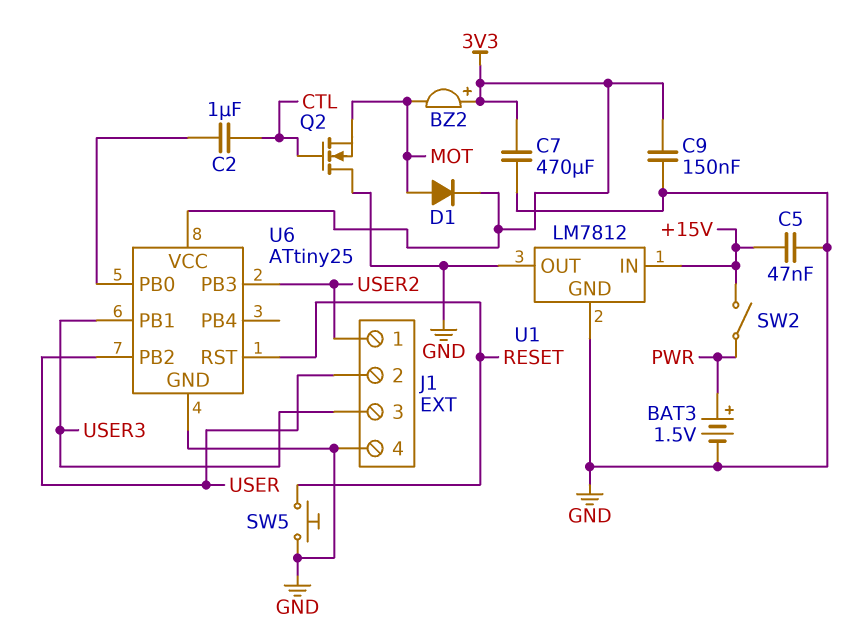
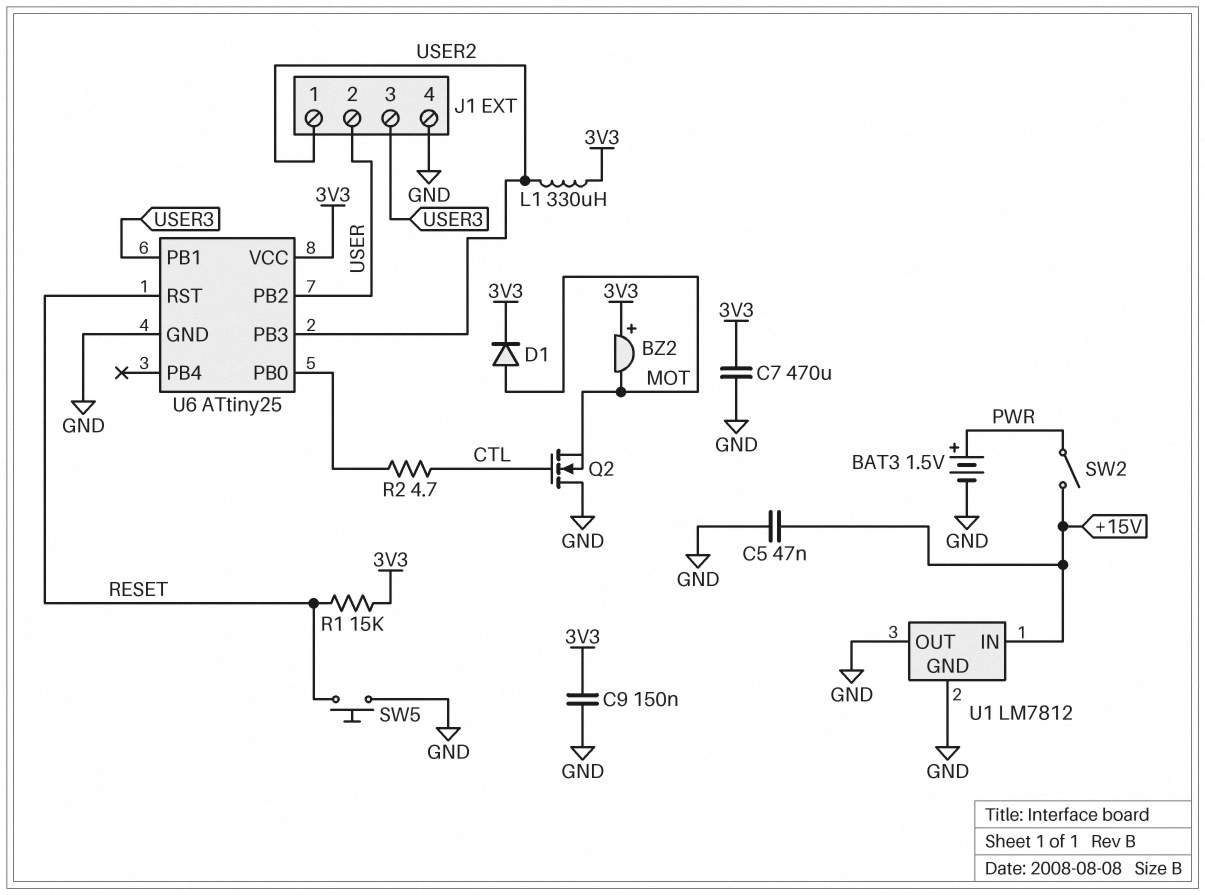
C2: 1uF (CTL, U6/PB0) -> none
L1: none -> 330uH (3V3, USER2)
R1: none -> 15k (3V3, RESET)
R2: none -> 4.7 (CTL, U6/PB0)

